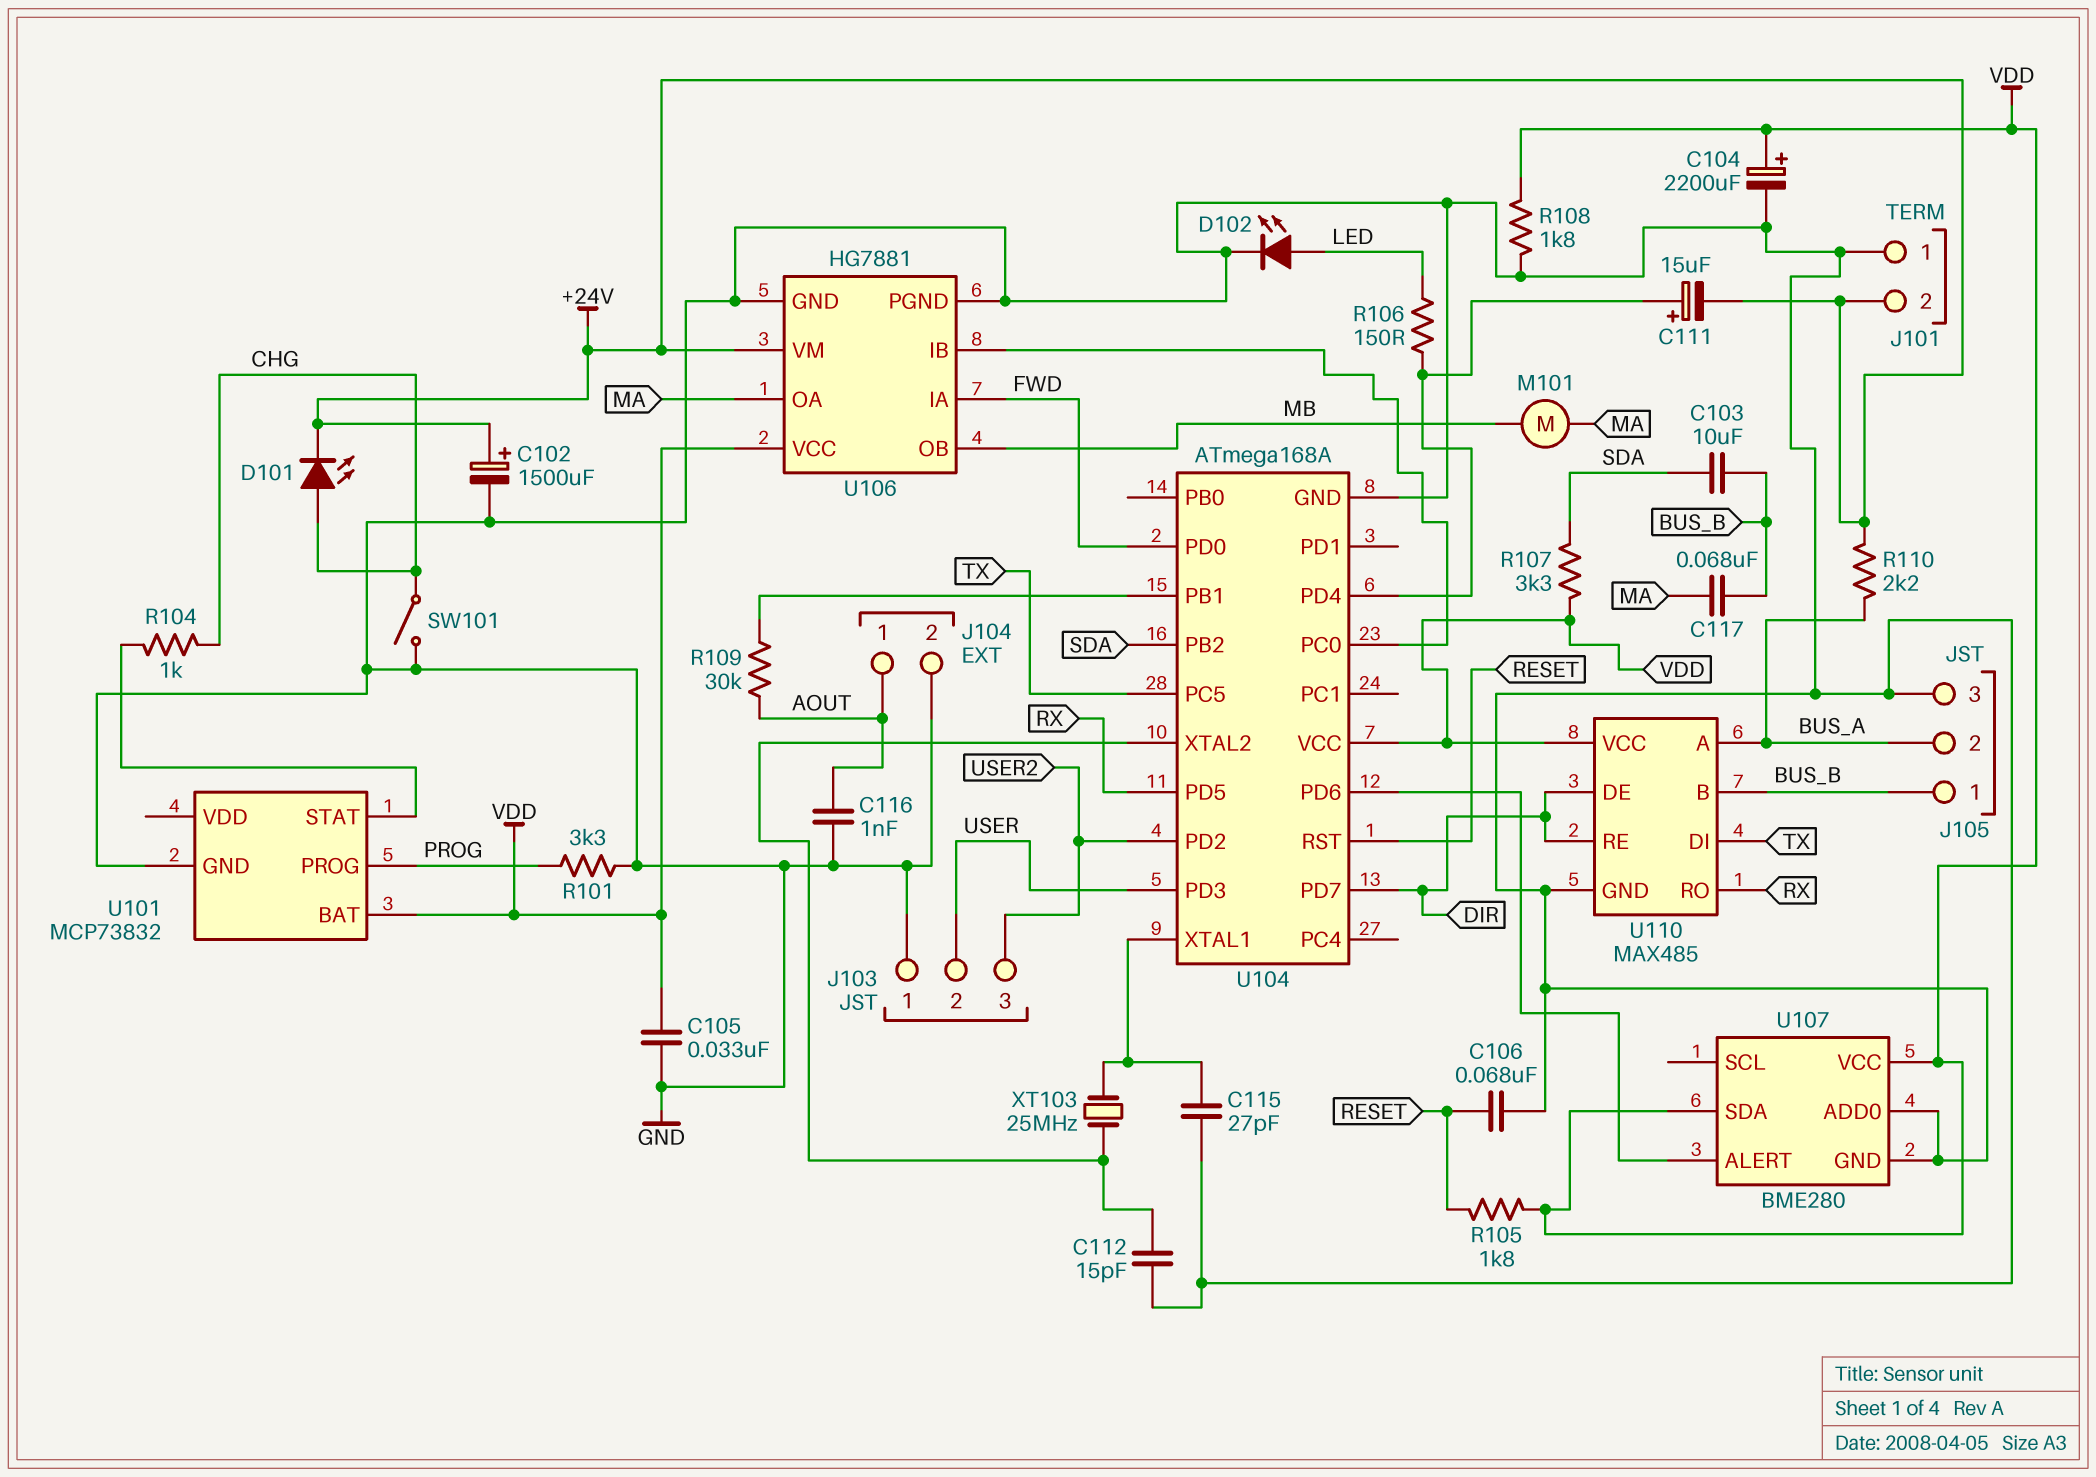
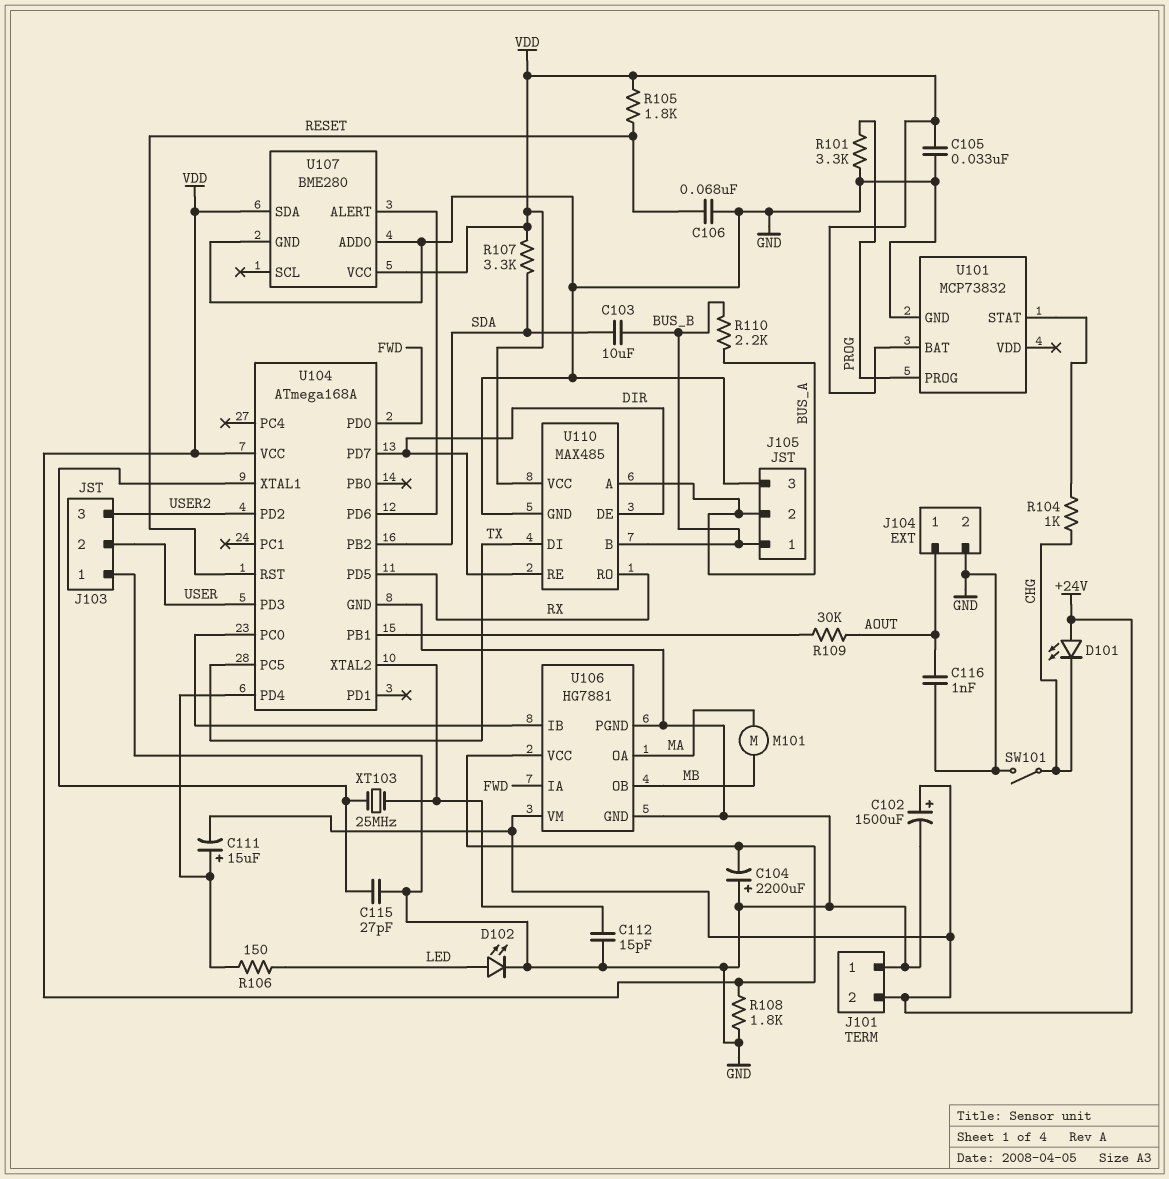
C104: 2200uF (plus VDD, minus GND) -> 2200uF (plus GND, minus VDD)
C117: 68nF (BUS_B, MA) -> none
D101: LED (A CHG, K +24V) -> LED (A +24V, K CHG)
R110: 2.2k (+24V, BUS_A) -> 2.2k (BUS_A, BUS_B)

